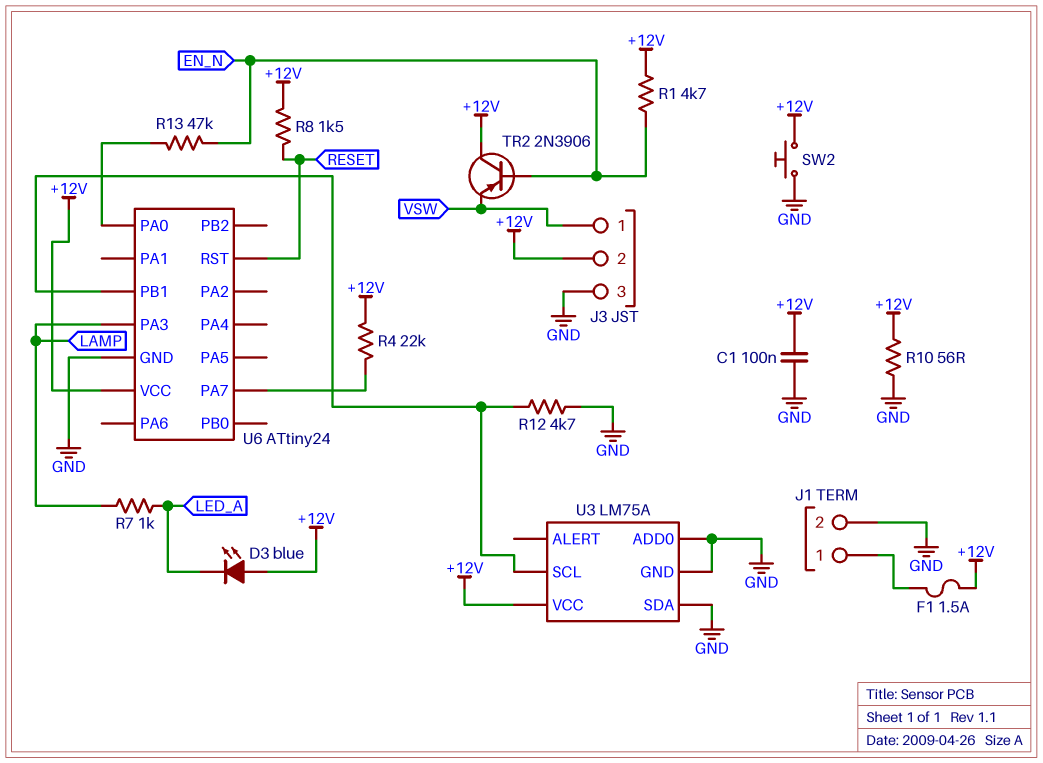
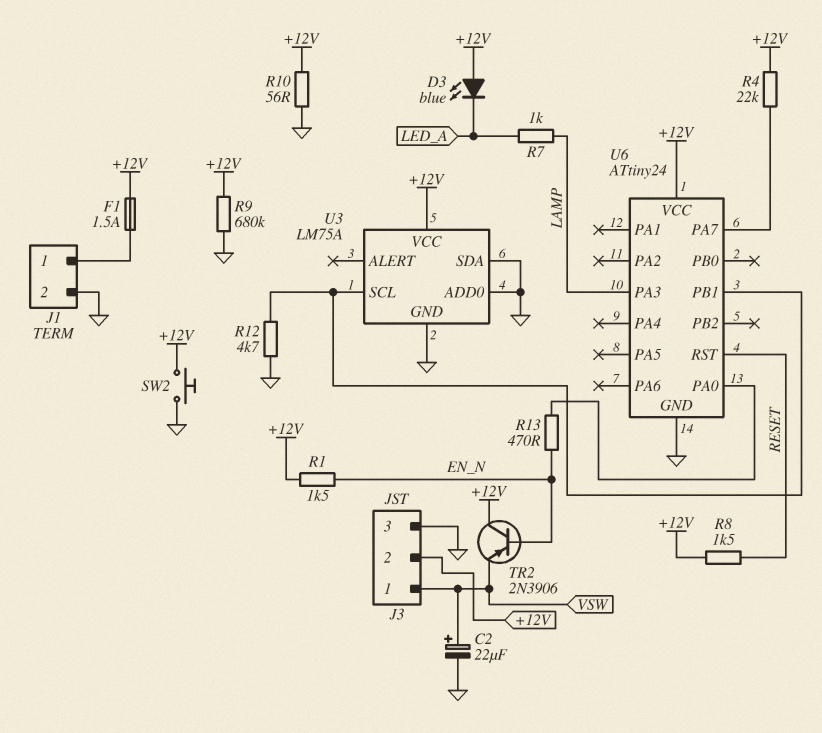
C1: 100nF (+12V, GND) -> none
C2: none -> 22uF (plus VSW, minus GND)
R1: 4.7k (+12V, EN_N) -> 1.5k (+12V, EN_N)
R9: none -> 680k (+12V, GND)
R13: 47k (EN_N, U6/PA0) -> 470 (EN_N, U6/PA0)

